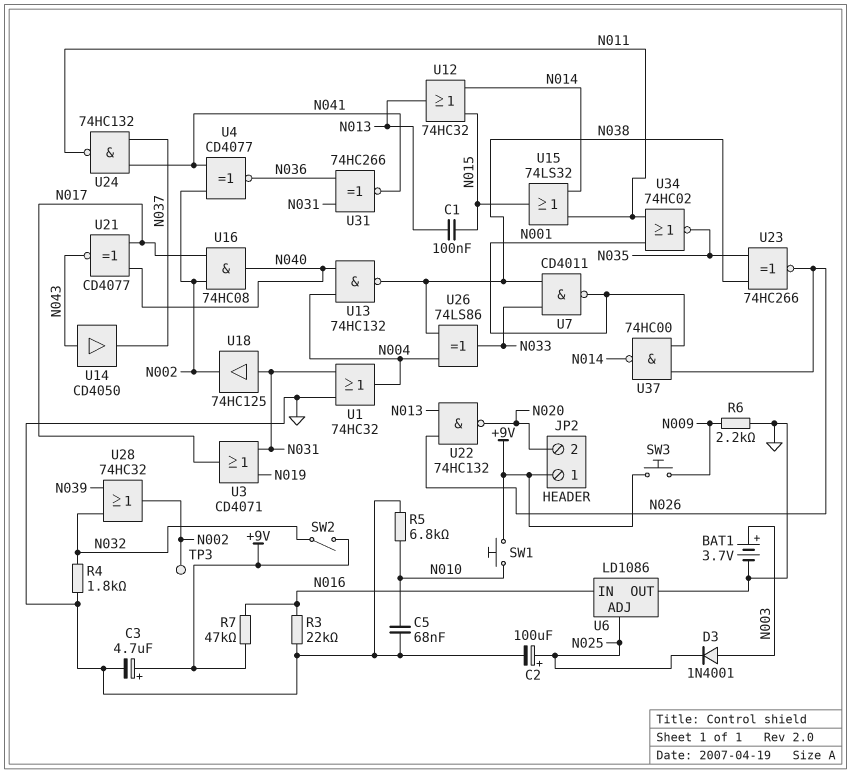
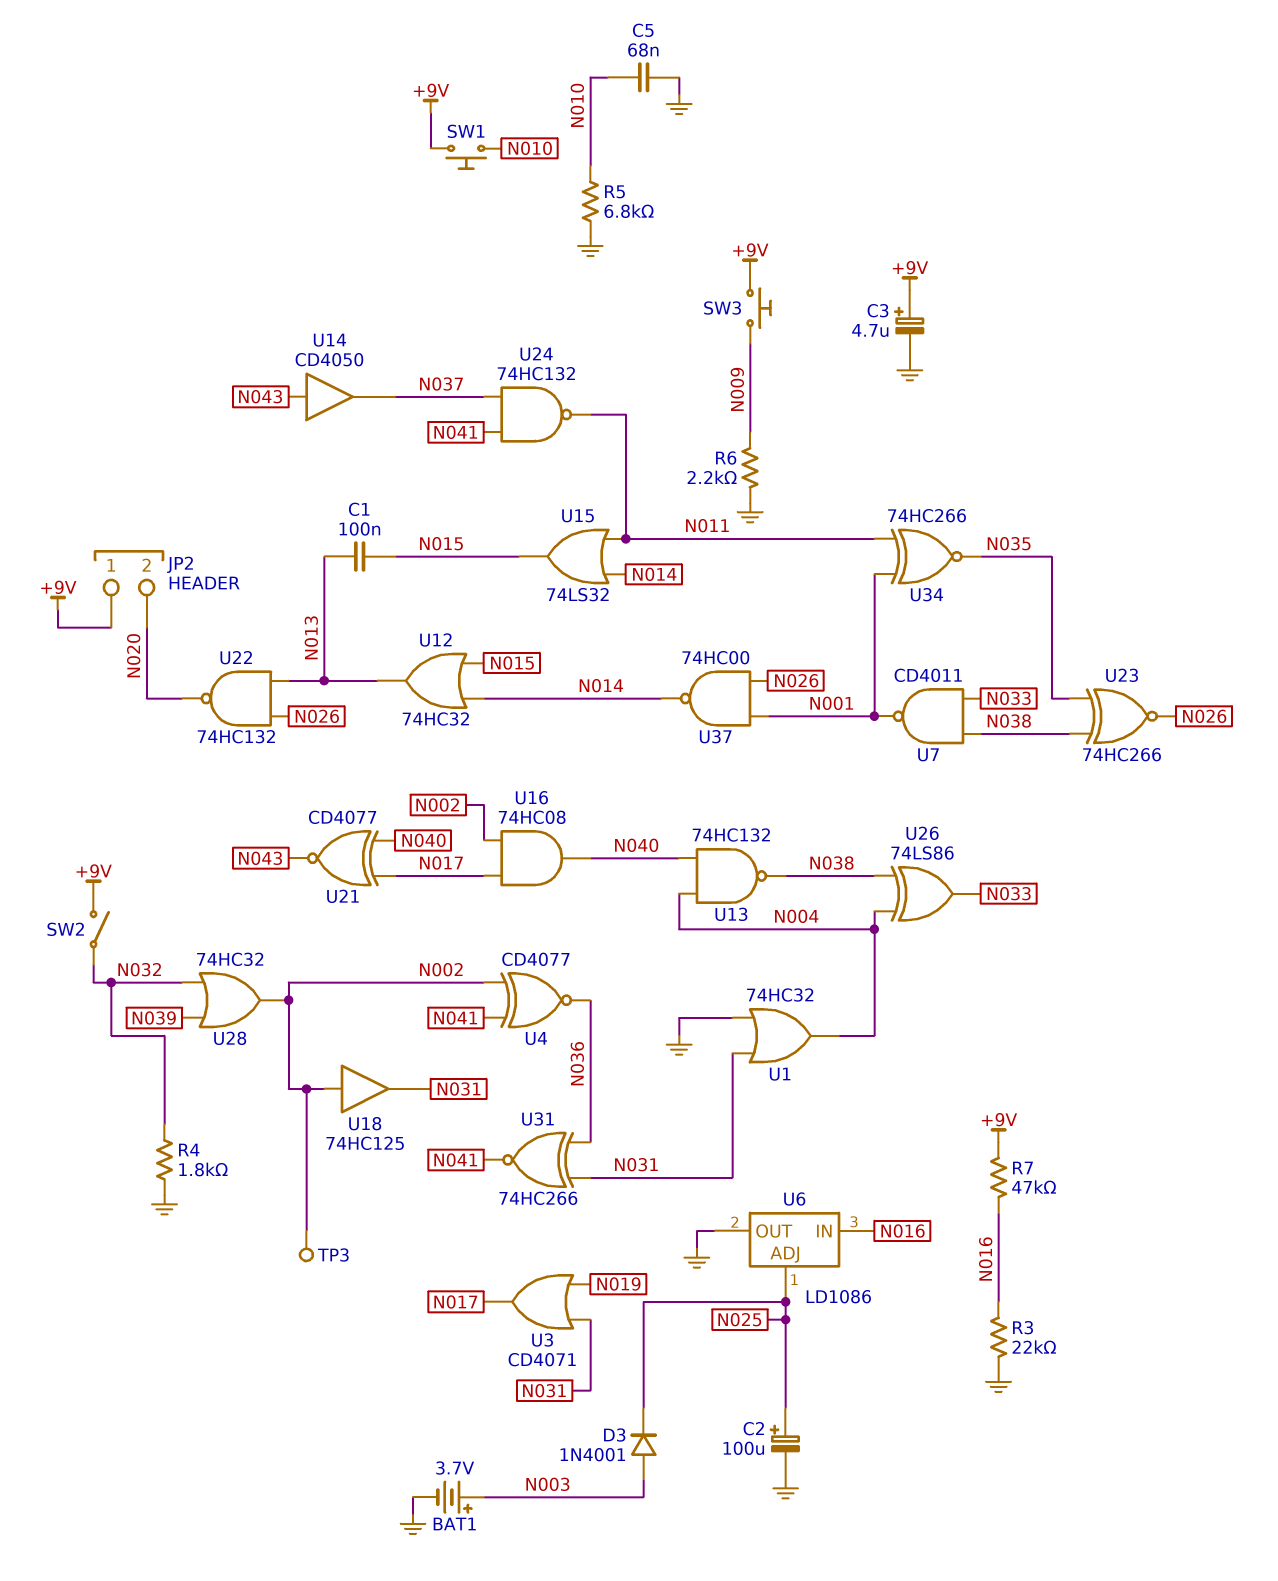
U18: buffer 74HC125 (in N031, out N002) -> buffer 74HC125 (in N002, out N031)
U34: NOR 74HC02 (in N001, in N011, out N035) -> XNOR 74HC266 (in N001, in N011, out N035)

